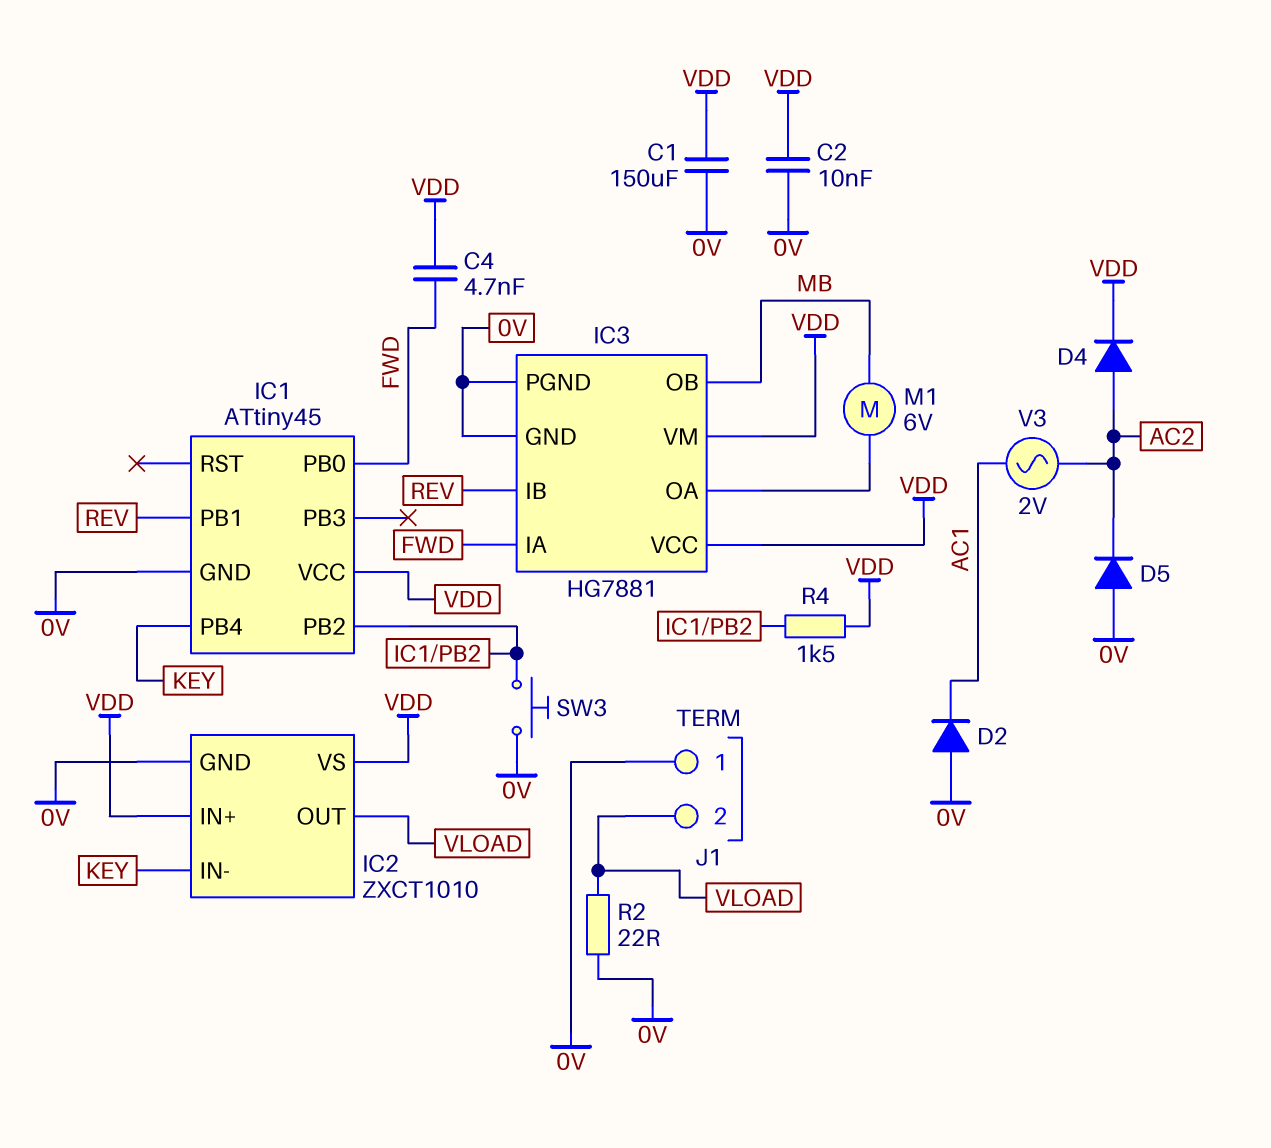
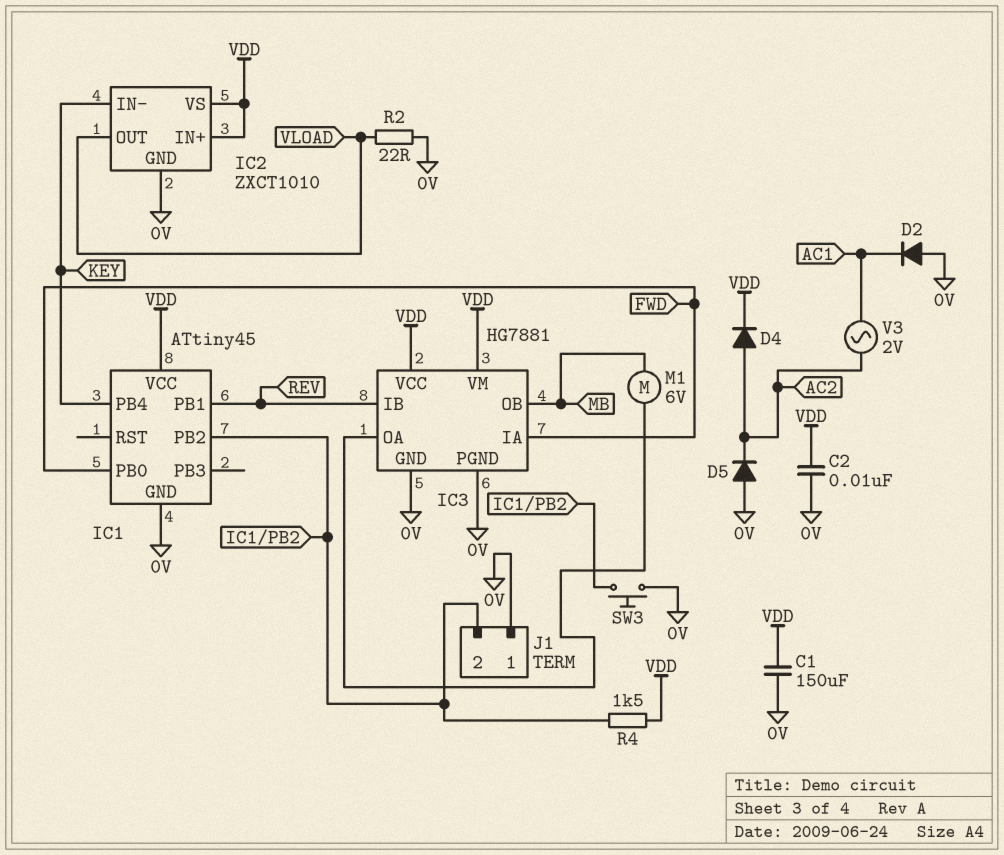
C4: 4.7nF (FWD, VDD) -> none
J1 pin 2: VLOAD -> IC1/PB2

